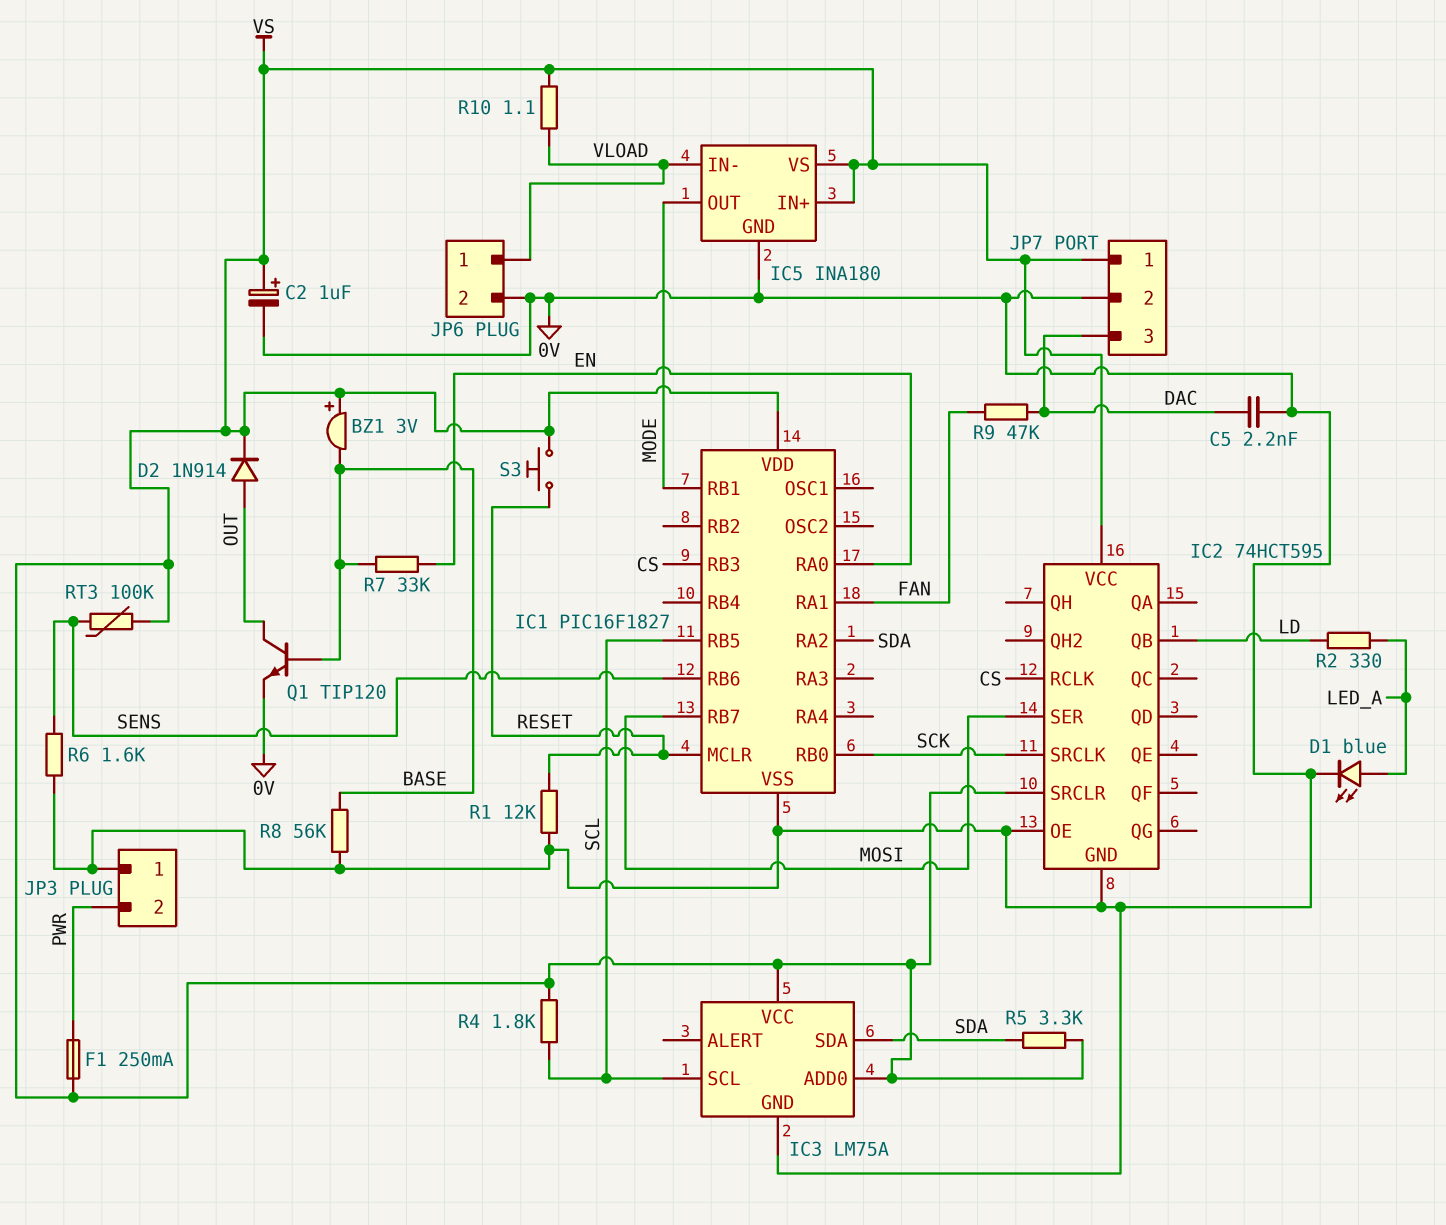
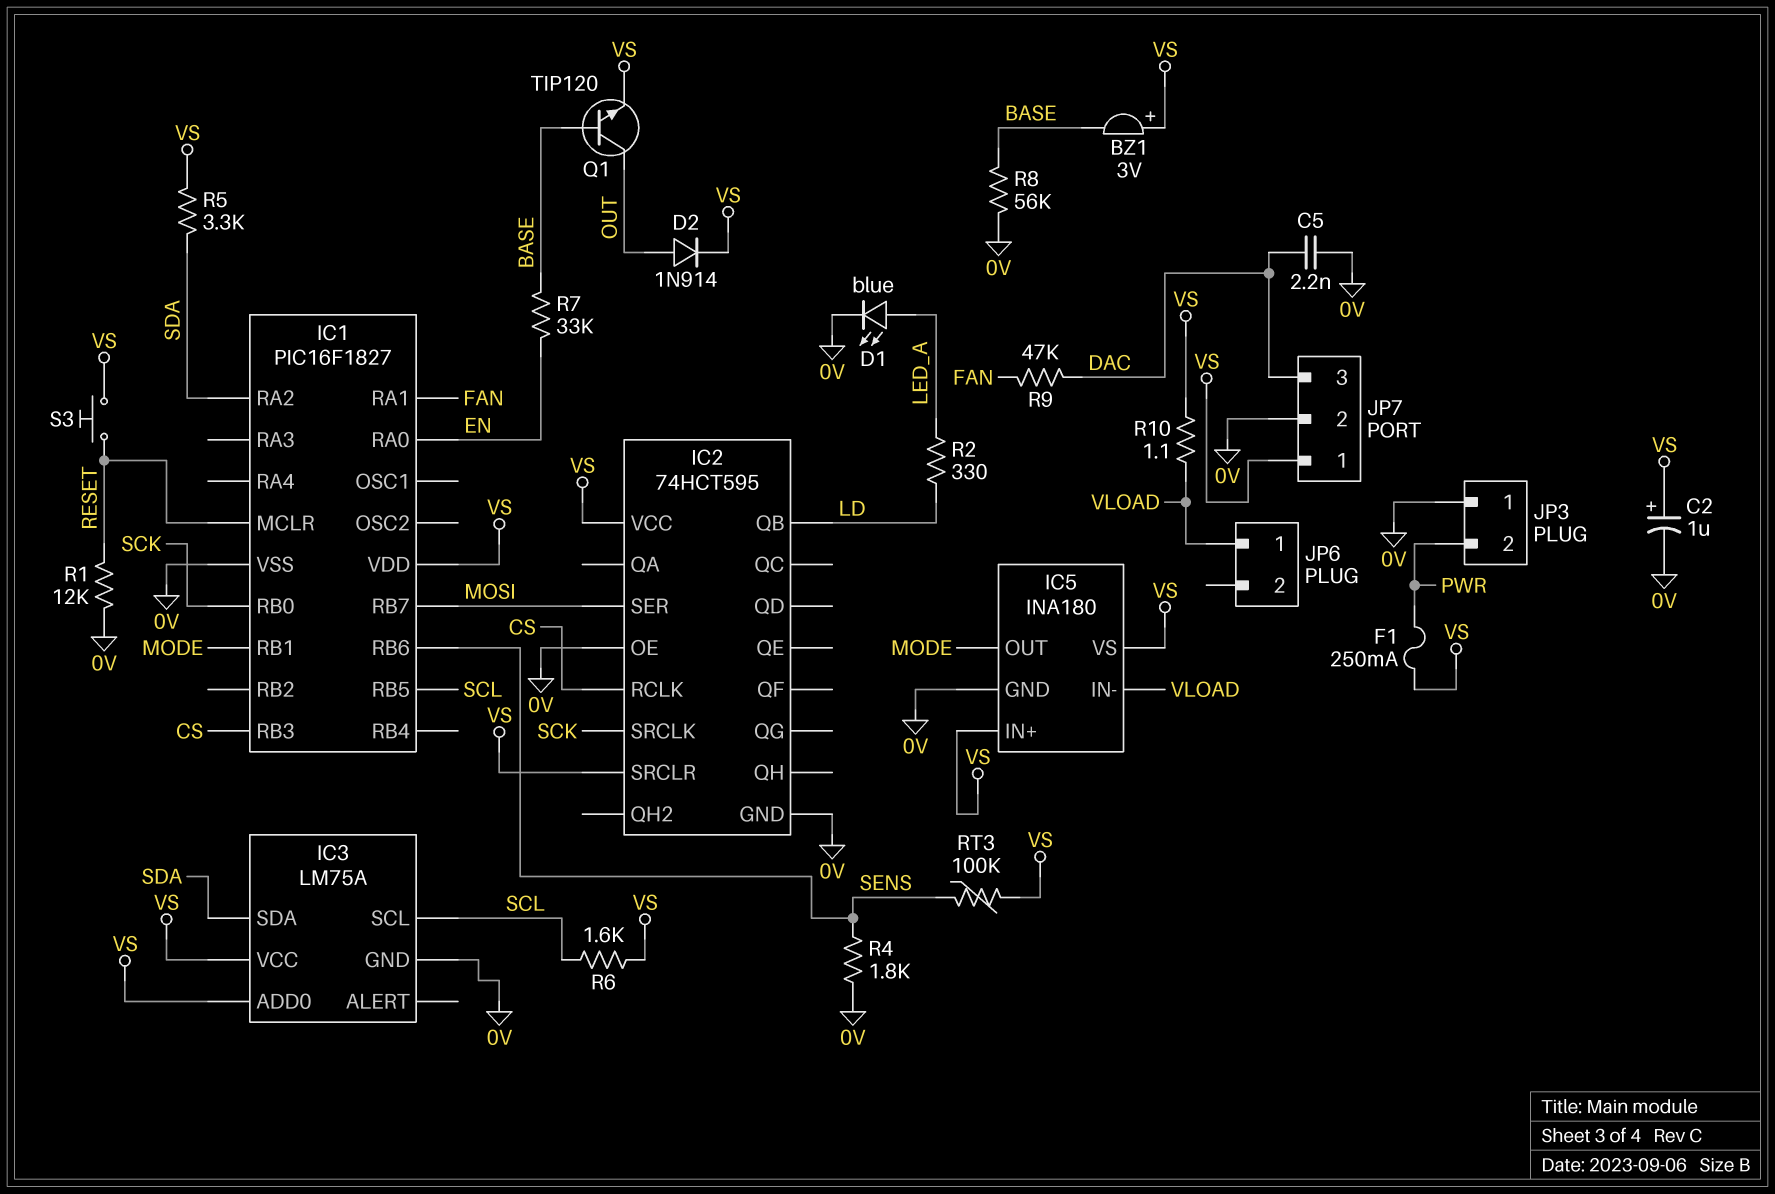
JP6 pin 2: 0V -> none
Q1: NPN TIP120 (B BASE, C OUT, E 0V) -> NPN TIP120 (B BASE, C OUT, E VS)
R4: 1.8k (SCL, VS) -> 1.8k (0V, SENS)
R6: 1.6k (0V, SENS) -> 1.6k (SCL, VS)

